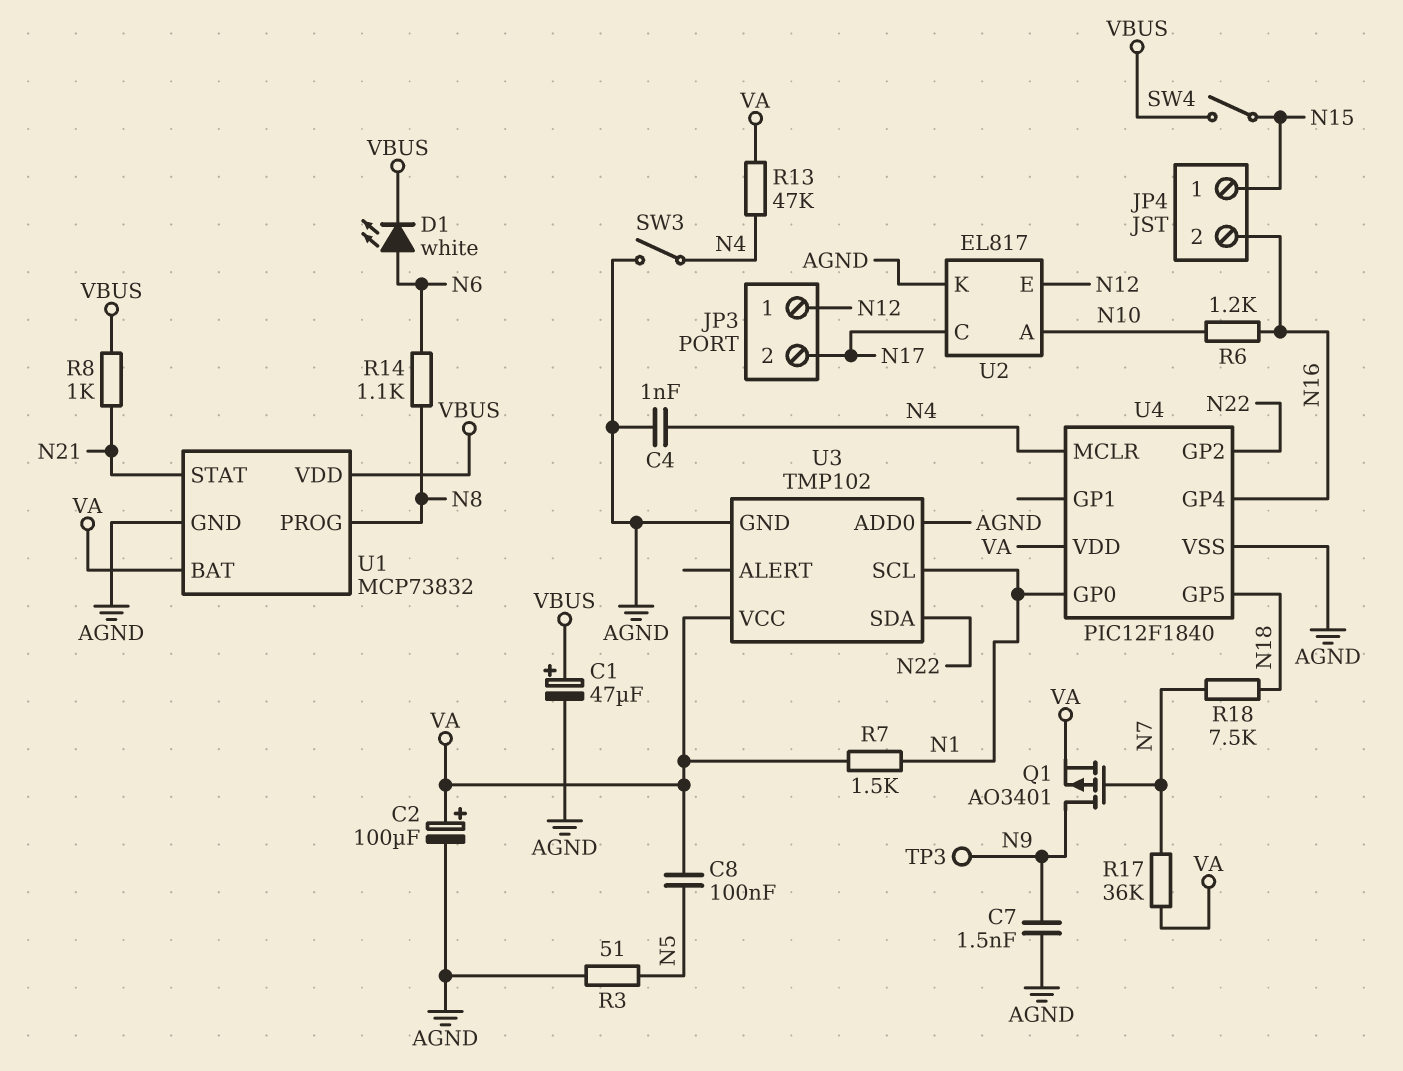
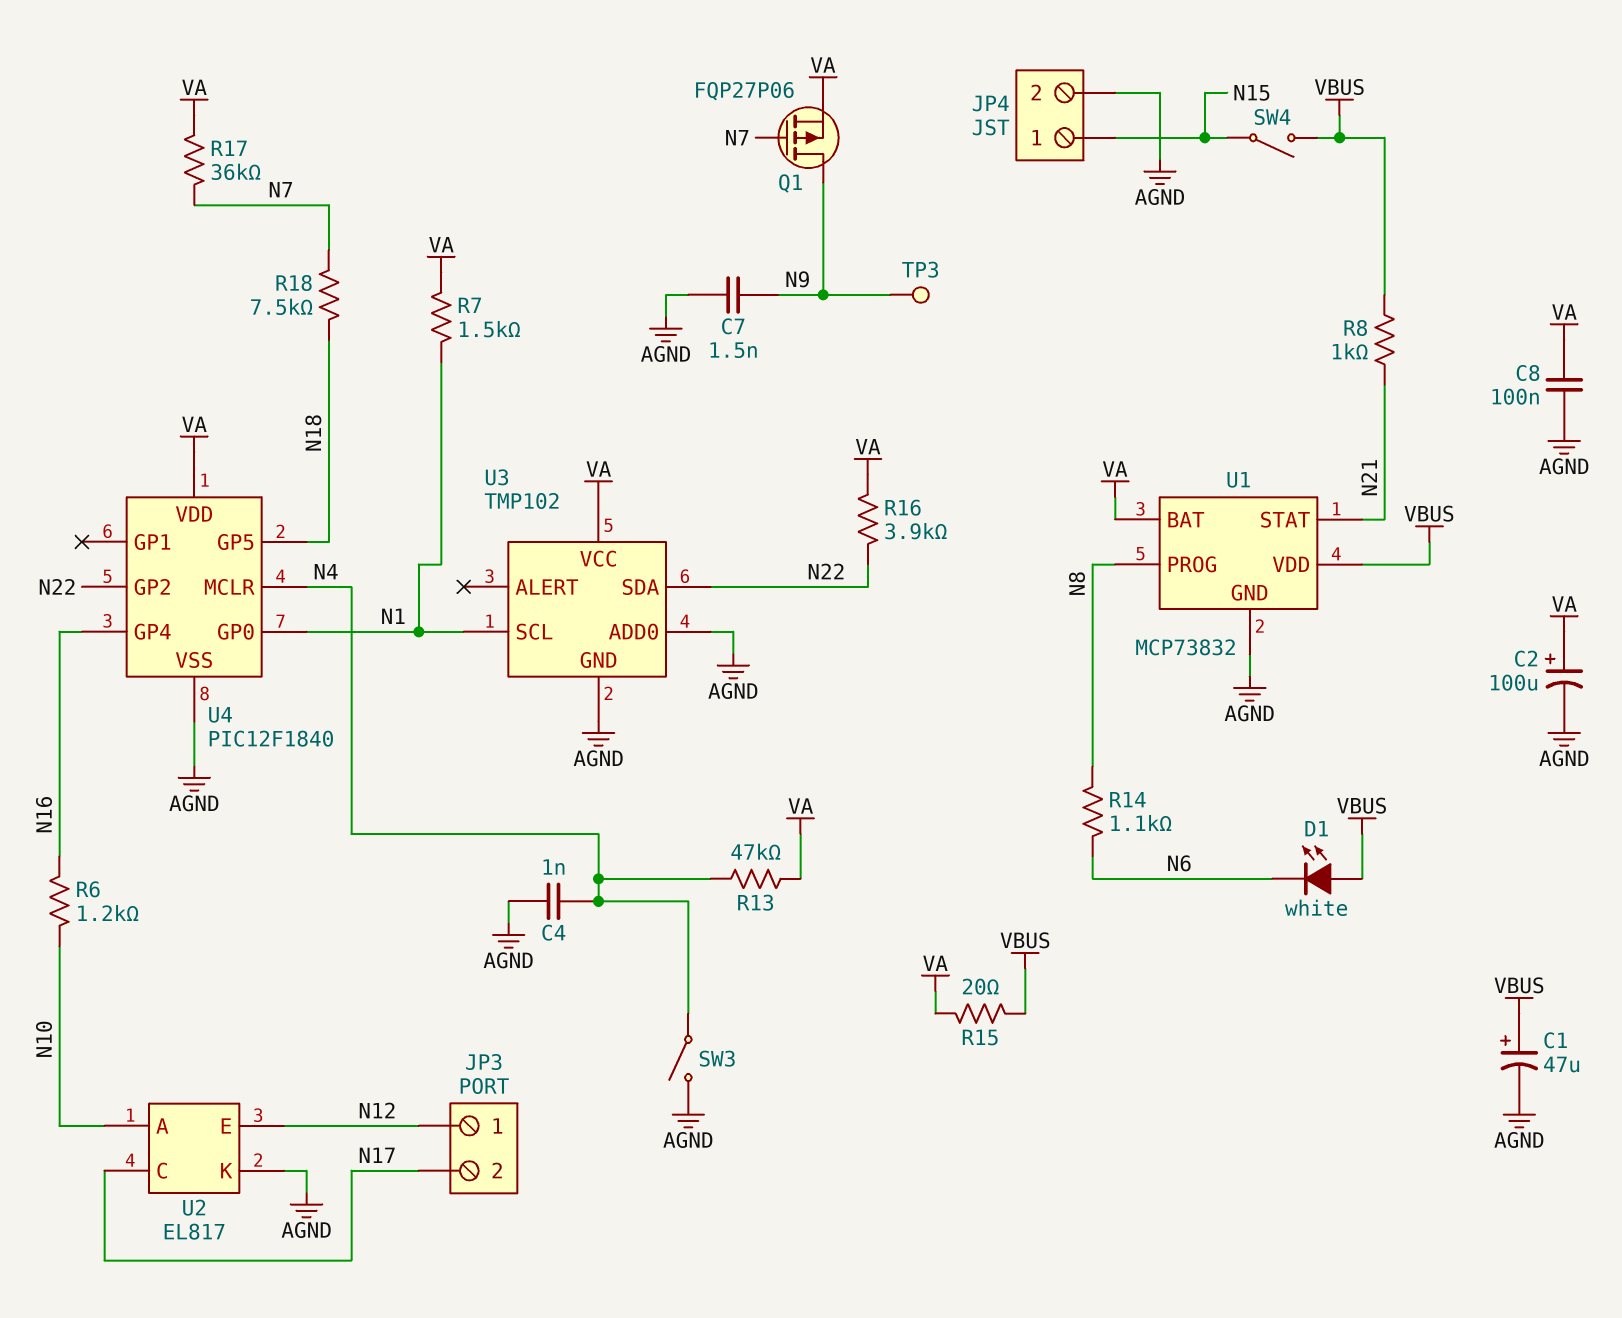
C8: 100nF (N5, VA) -> 100nF (AGND, VA)
D1: LED white (A N6, K VBUS) -> LED white (A VBUS, K N6)
JP4 pin 2: N16 -> AGND
Q1: PMOS AO3401 (G N7, D N9, S VA) -> PMOS FQP27P06 (G N7, D N9, S VA)
R3: 51 (AGND, N5) -> none
R15: none -> 20 (VA, VBUS)
R16: none -> 3.9k (N22, VA)

